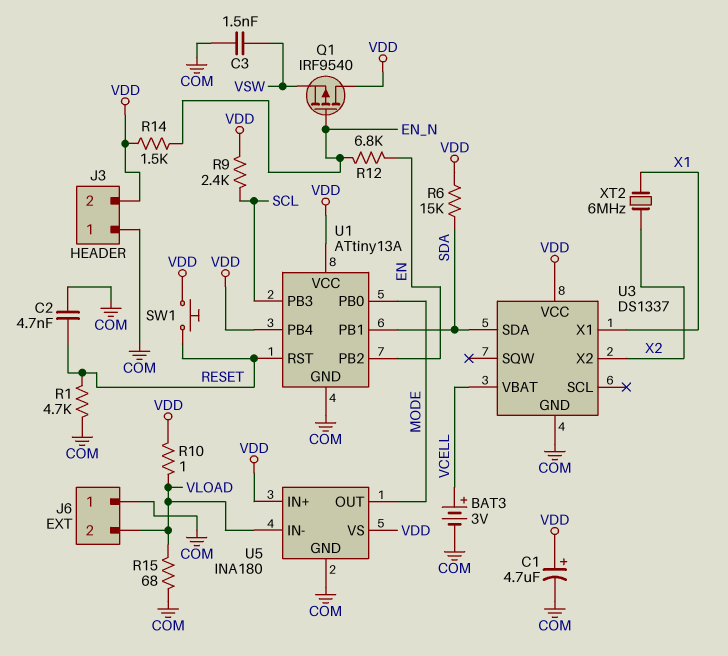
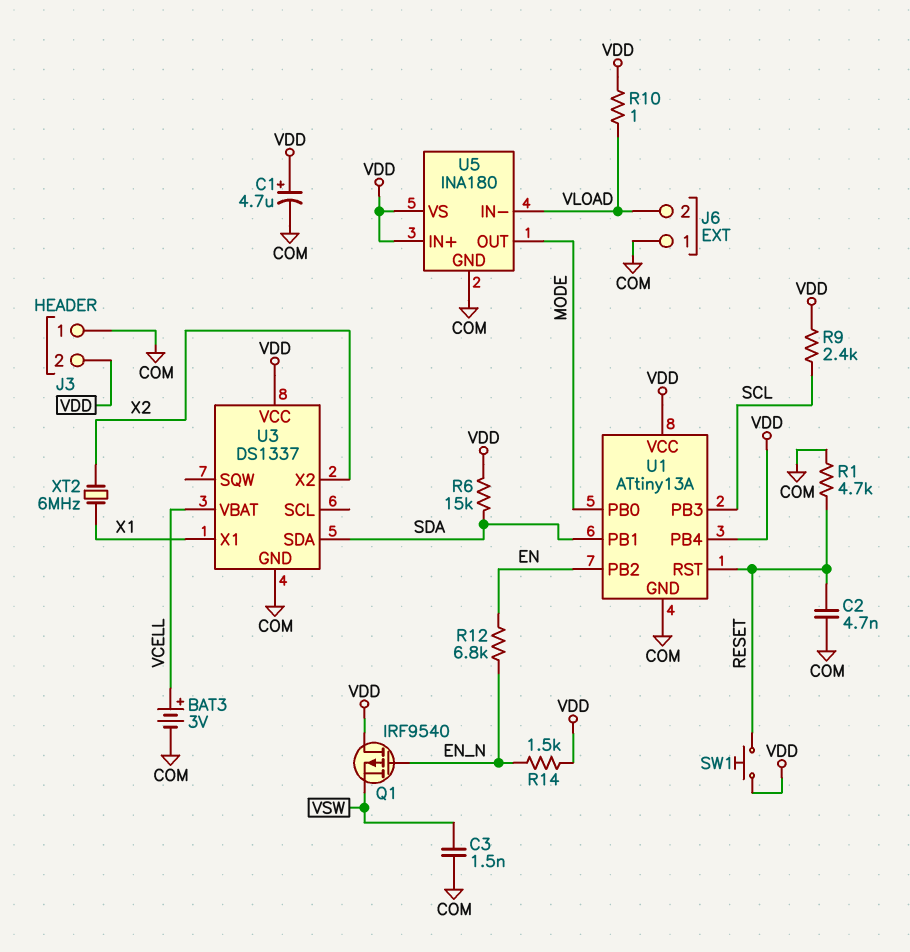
R15: 68 (COM, VLOAD) -> none

